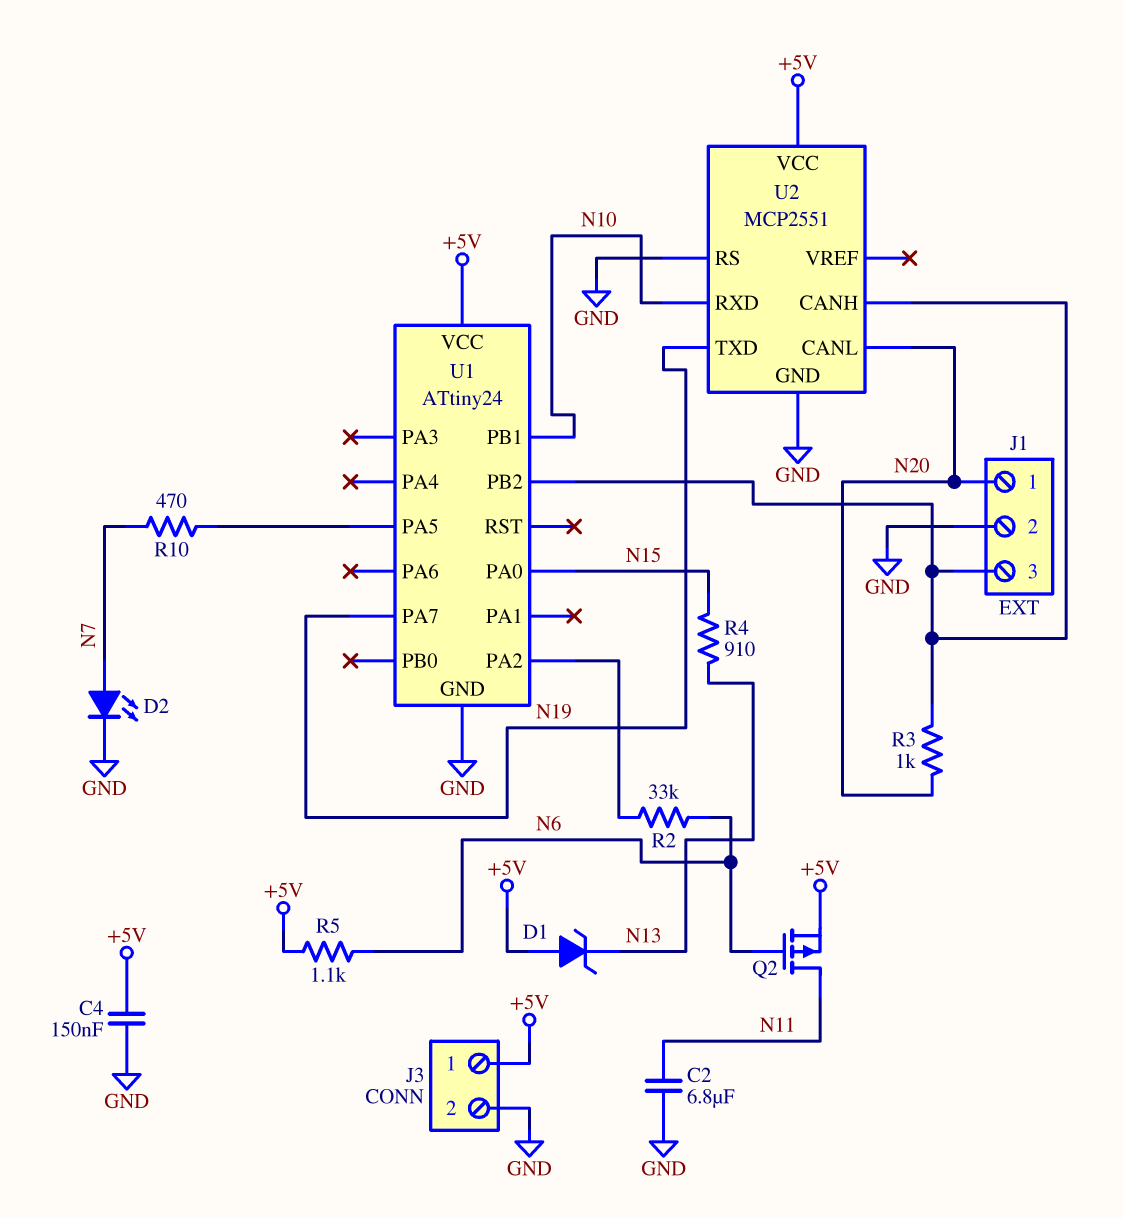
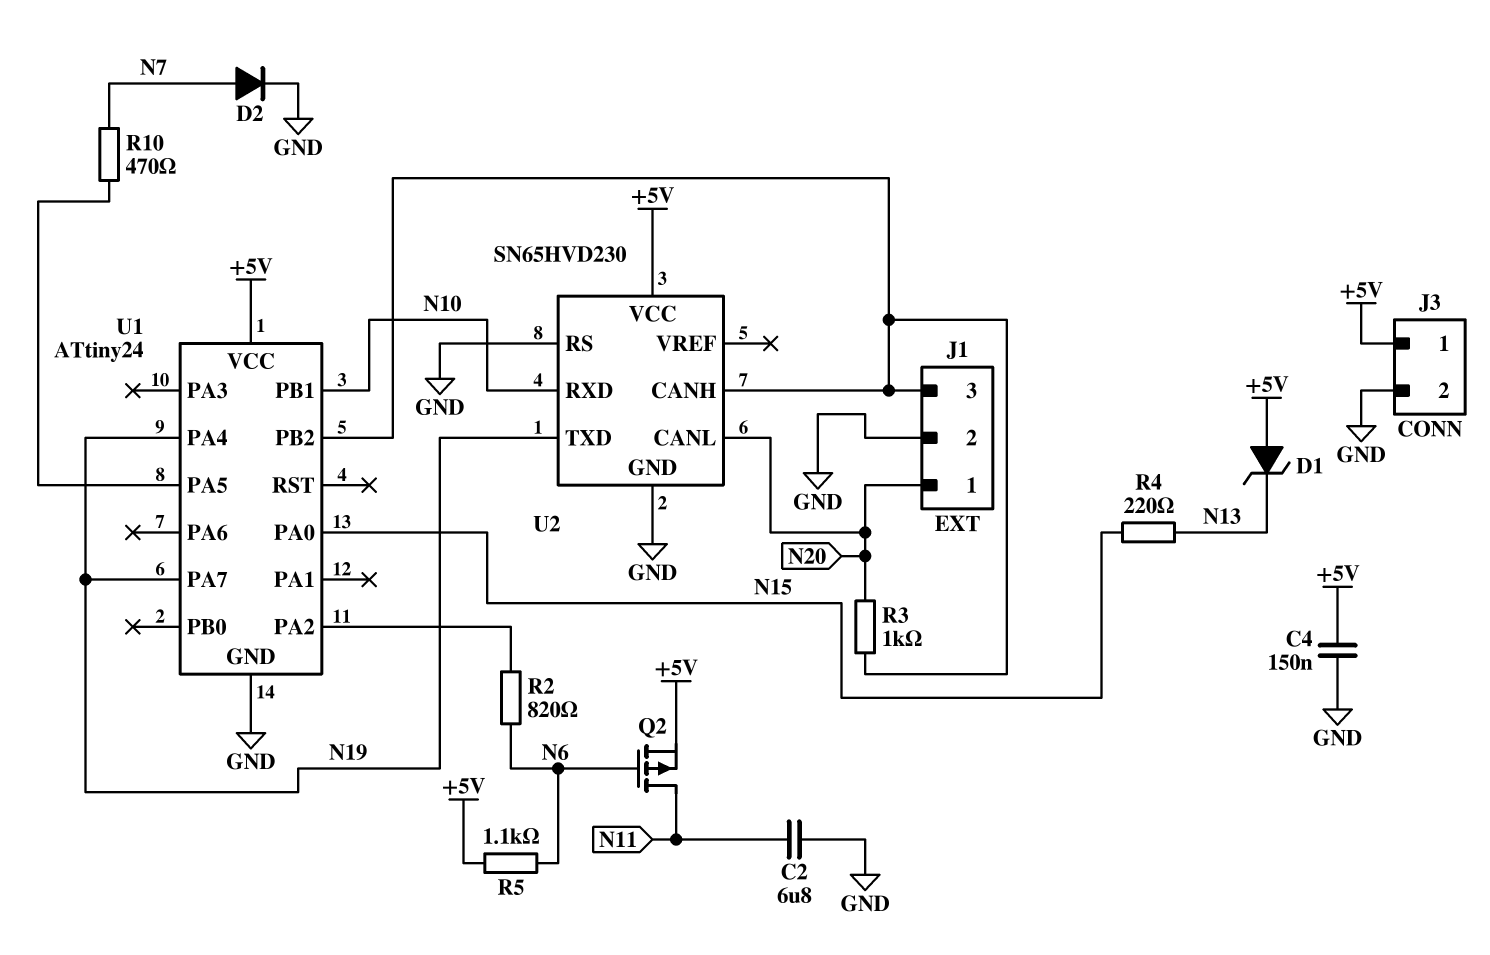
D2: LED (A N7, K GND) -> diode (A N7, K GND)
R2: 33k (N6, U1/PA2) -> 820 (N6, U1/PA2)
R4: 910 (N13, N15) -> 220 (N13, N15)
U1 pin PA4: none -> N19
U2: MCP2551 -> SN65HVD230

